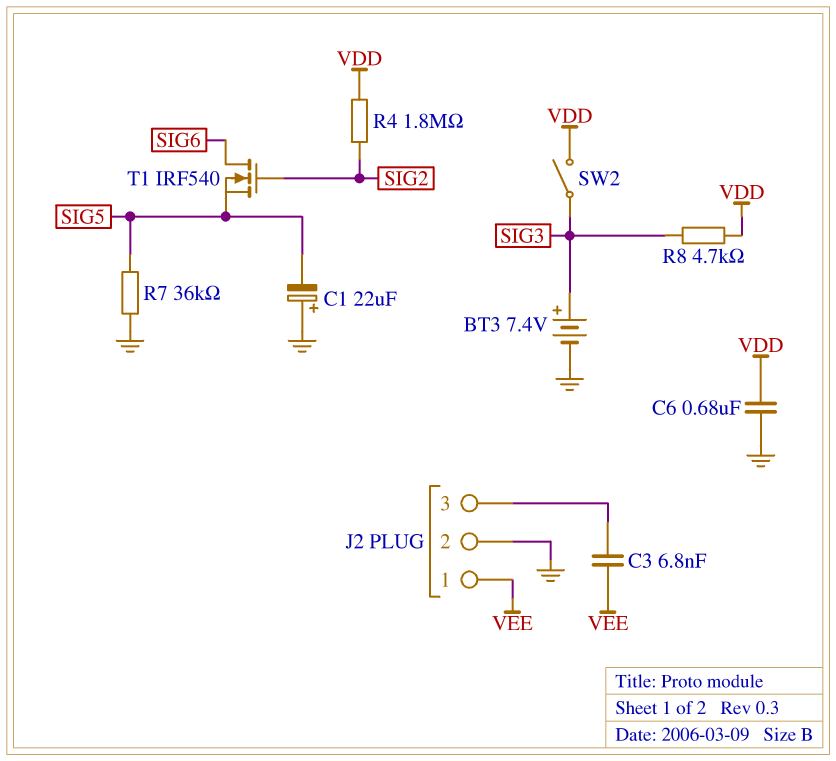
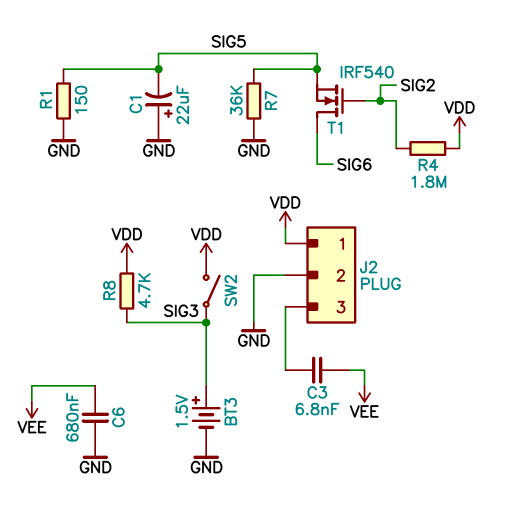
BT3: 7.4V (plus SIG3, minus GND) -> 1.5V (plus SIG3, minus GND)
C6: 680nF (GND, VDD) -> 680nF (GND, VEE)
J2 pin 1: VEE -> VDD
R1: none -> 150 (GND, SIG5)

